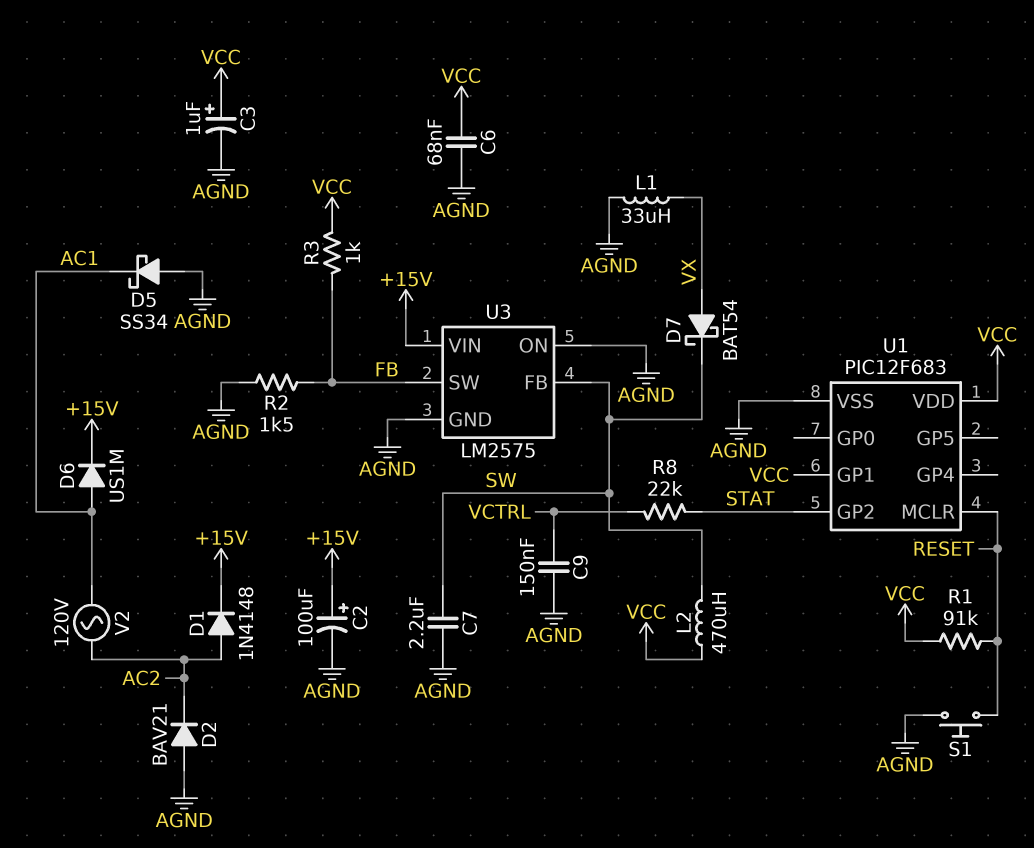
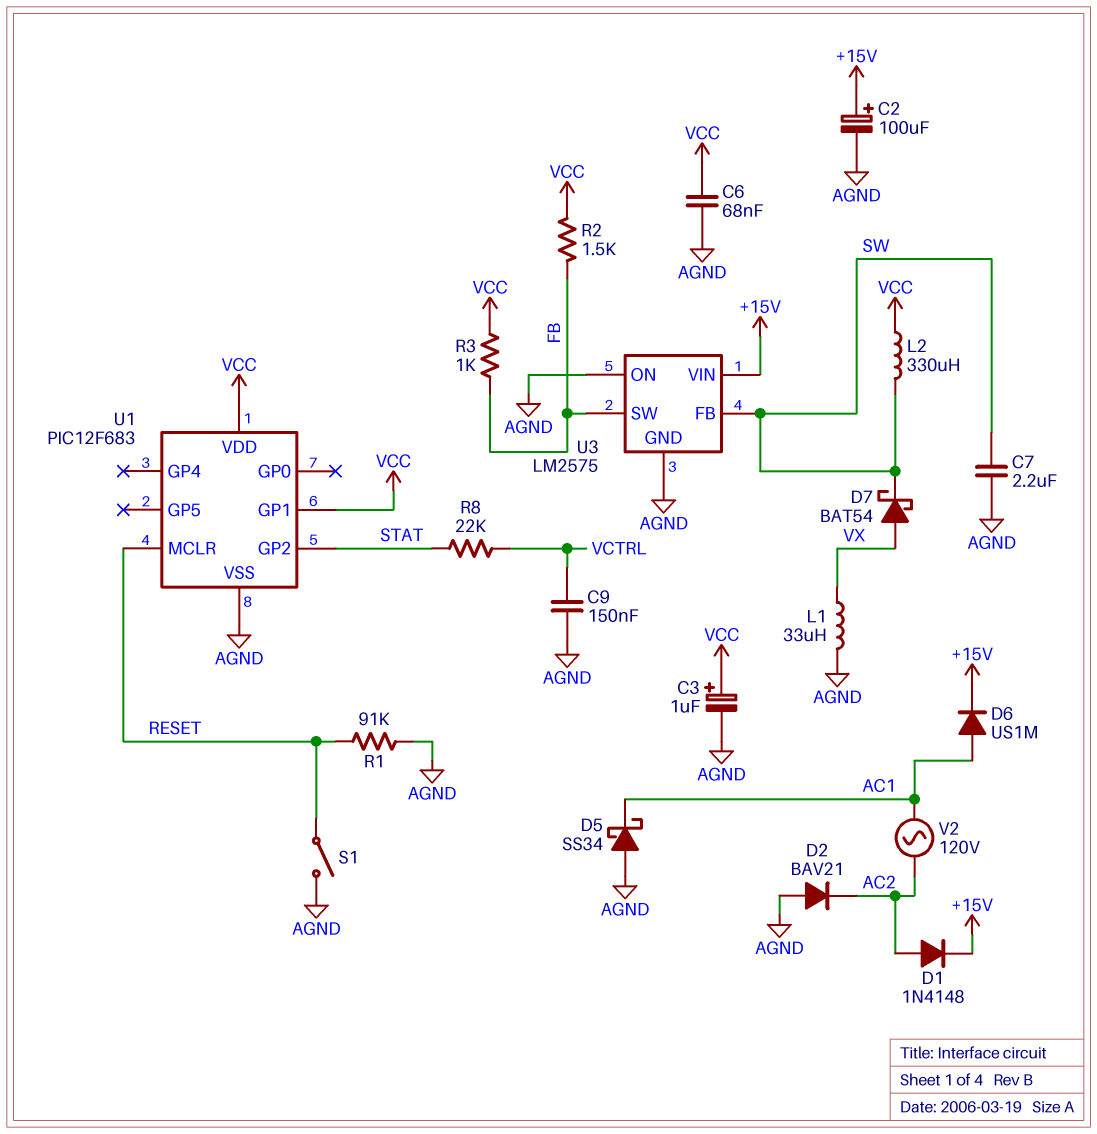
L2: 470uH (SW, VCC) -> 330uH (SW, VCC)
R1: 91k (RESET, VCC) -> 91k (AGND, RESET)
R2: 1.5k (AGND, FB) -> 1.5k (FB, VCC)
S1: button (AGND, RESET) -> switch (AGND, RESET)

